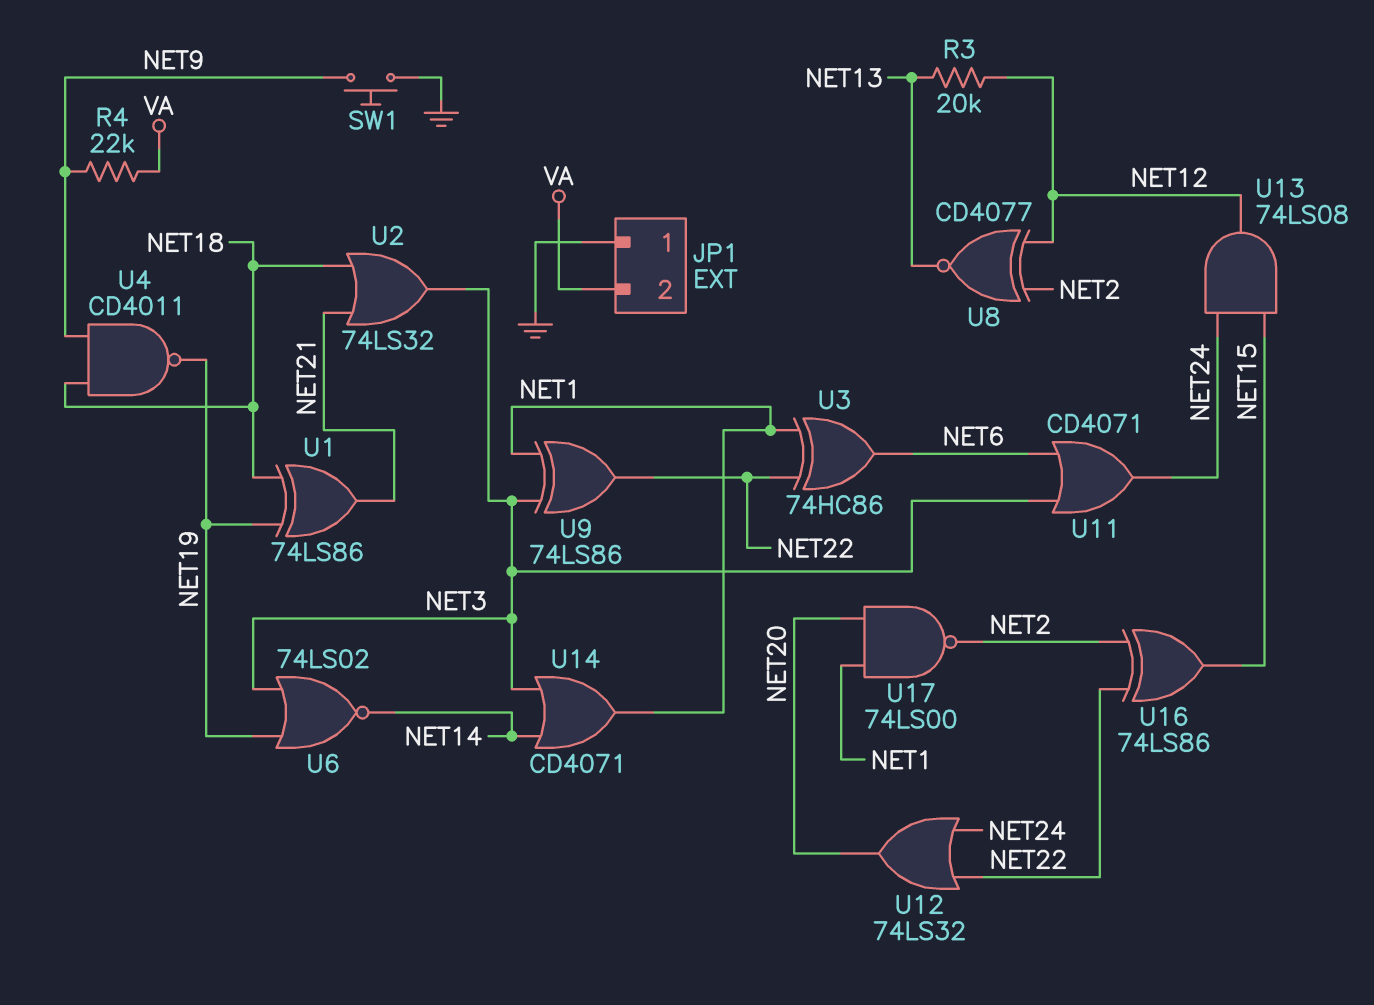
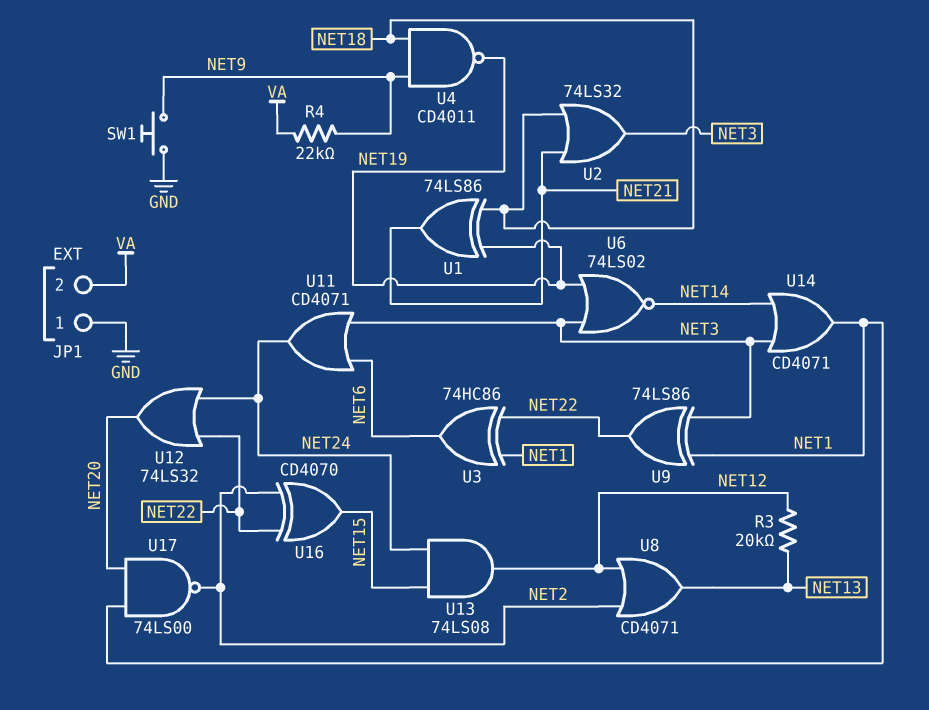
U8: XNOR CD4077 (in NET2, in NET12, out NET13) -> OR CD4071 (in NET2, in NET12, out NET13)
U16: XOR 74LS86 (in NET2, in NET22, out NET15) -> XOR CD4070 (in NET2, in NET22, out NET15)

